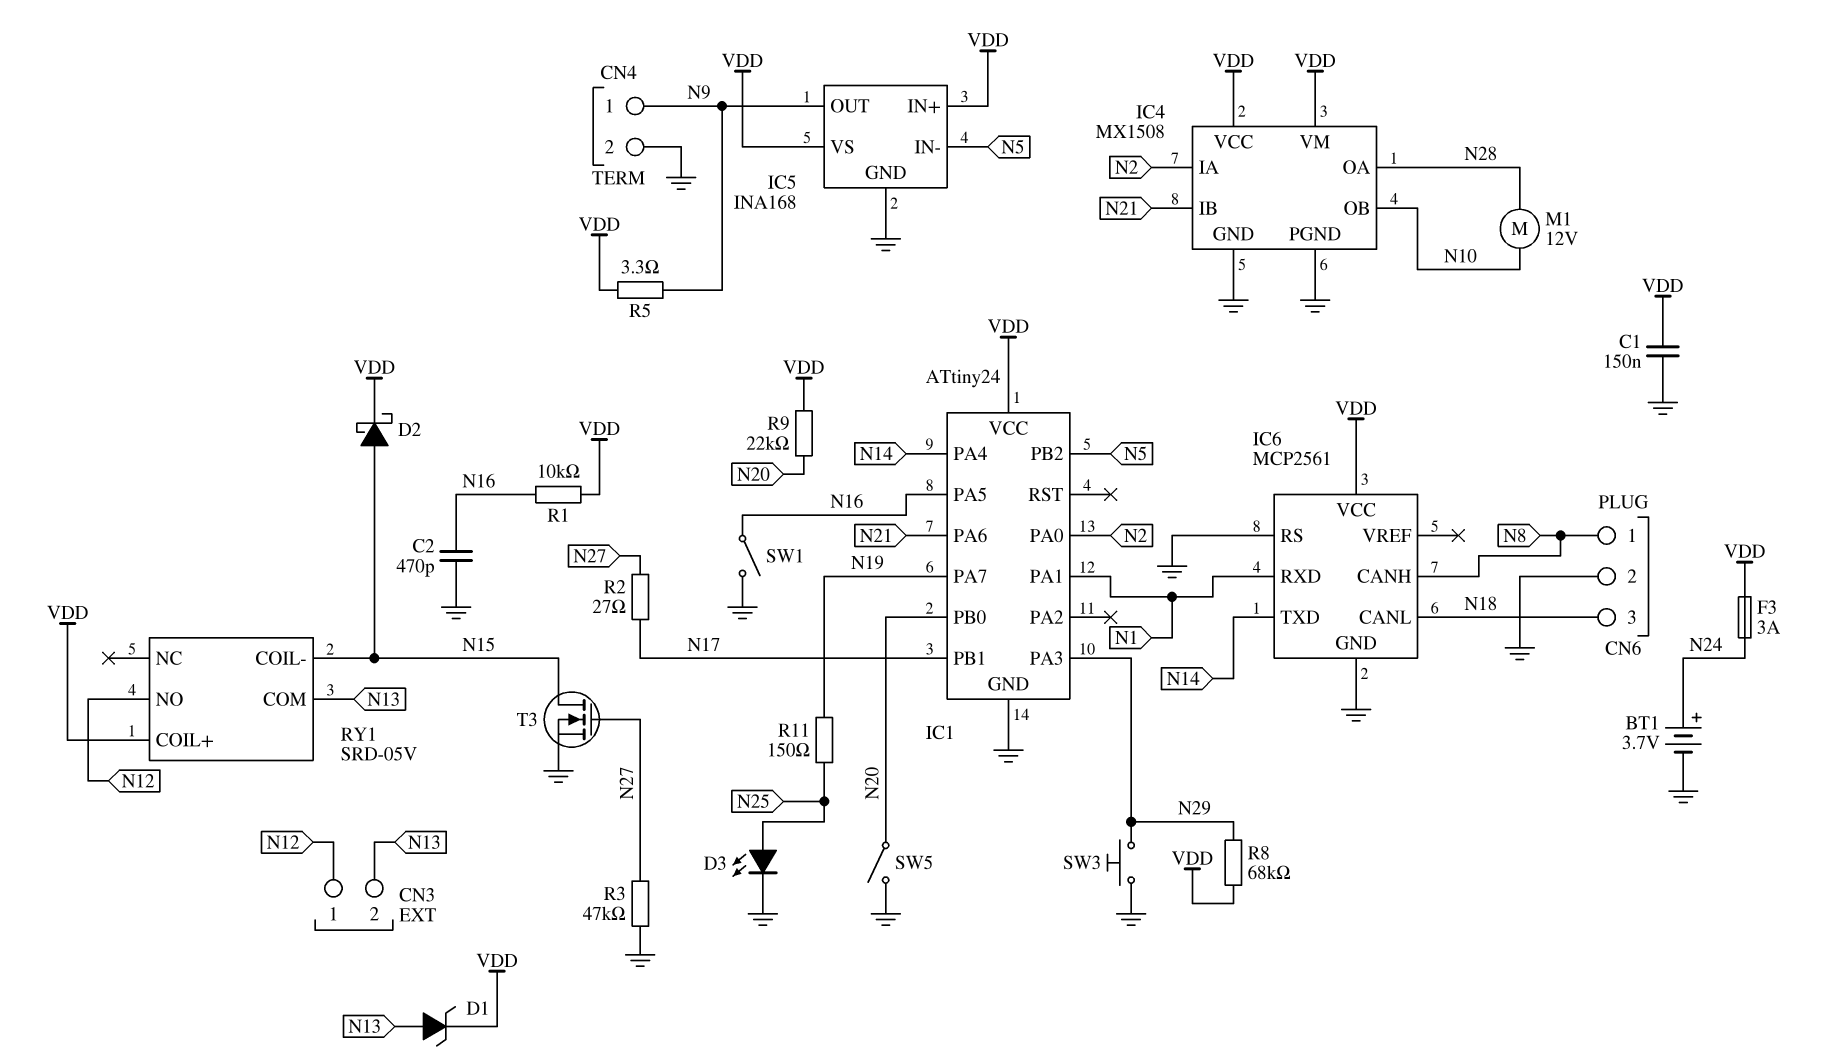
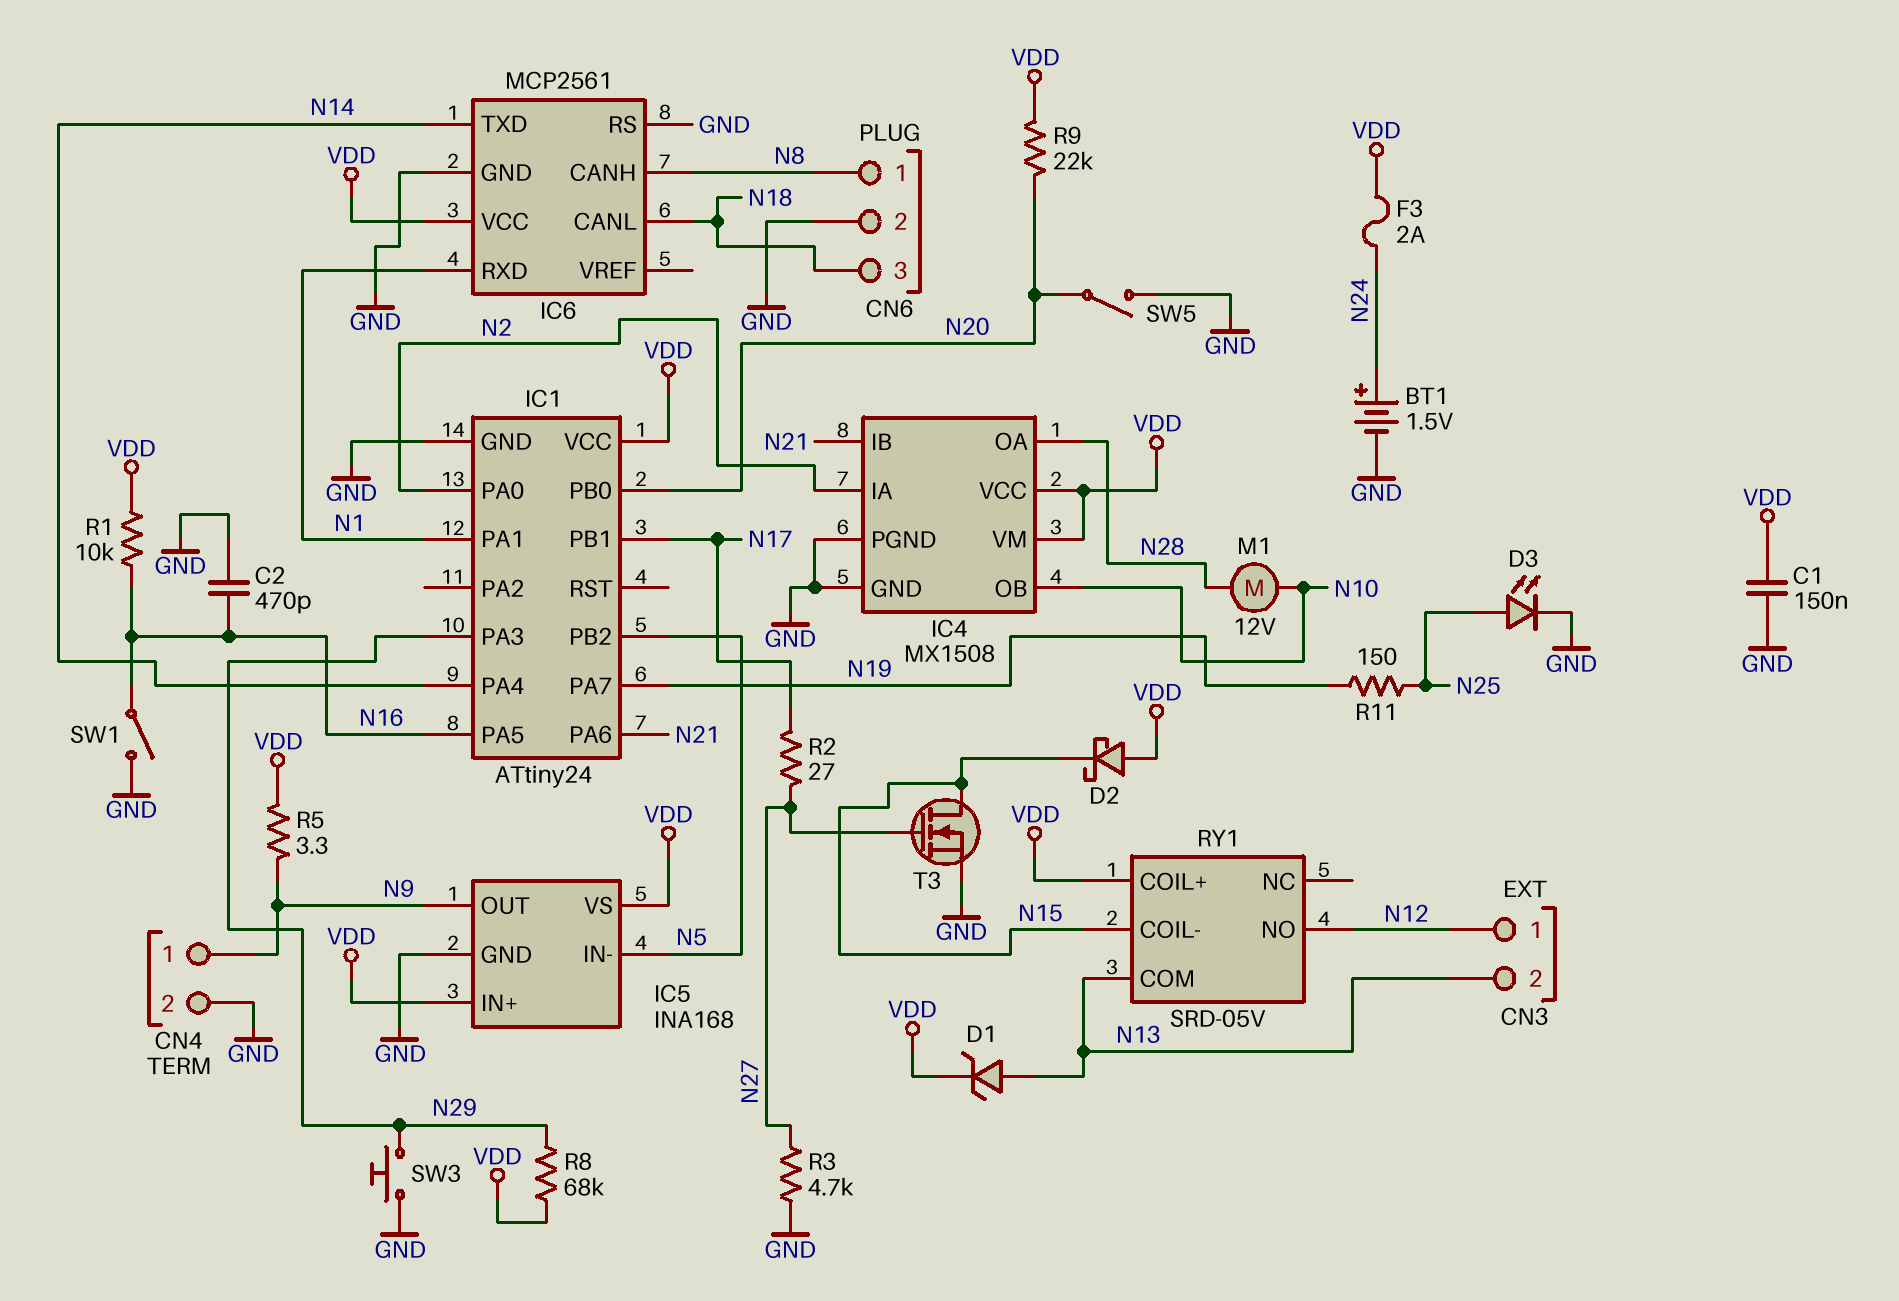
BT1: 3.7V (plus N24, minus GND) -> 1.5V (plus N24, minus GND)
D2: schottky (A N15, K VDD) -> schottky (A VDD, K N15)
F3: 3A (N24, VDD) -> 2A (N24, VDD)
R3: 47k (GND, N27) -> 4.7k (GND, N27)

